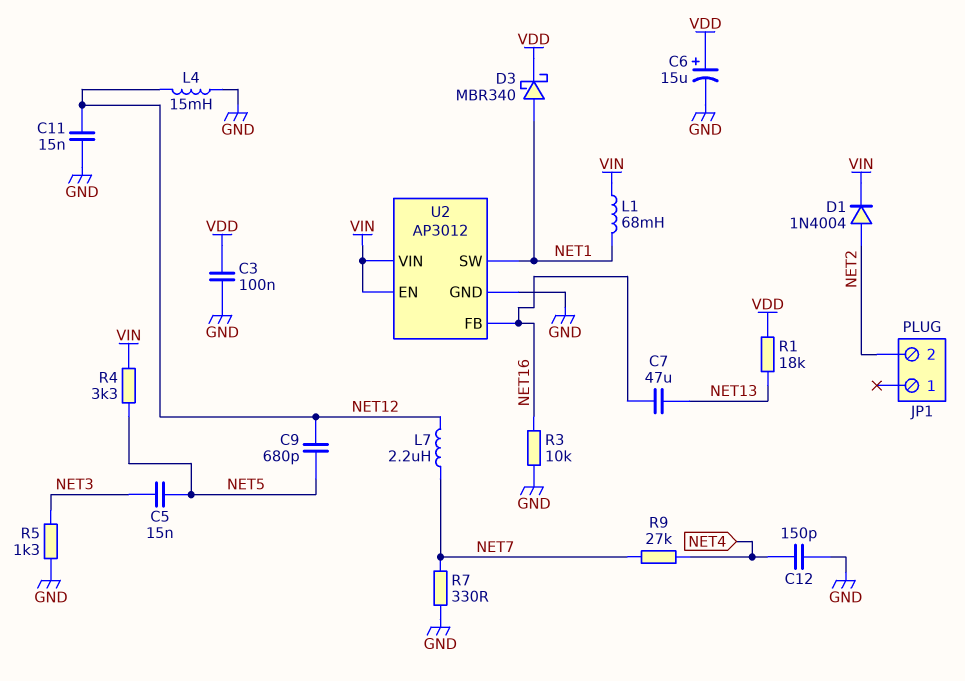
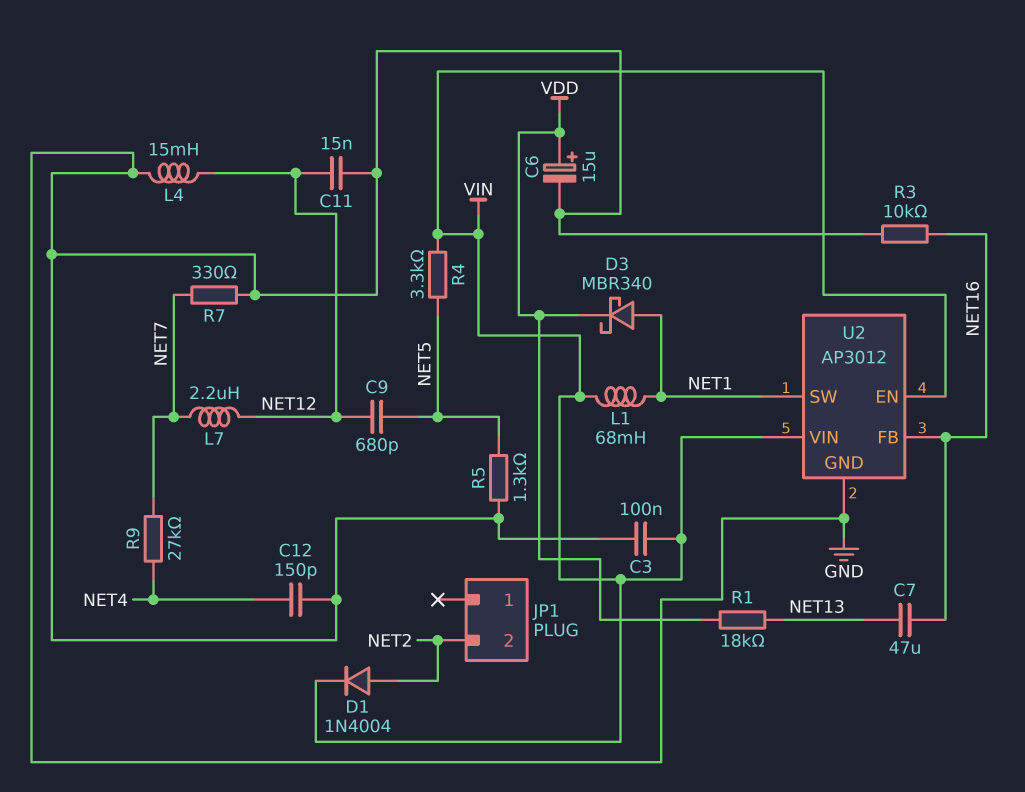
C3: 100nF (GND, VDD) -> 100nF (GND, VIN)
C5: 15nF (NET3, NET5) -> none
R5: 1.3k (GND, NET3) -> 1.3k (GND, NET5)

